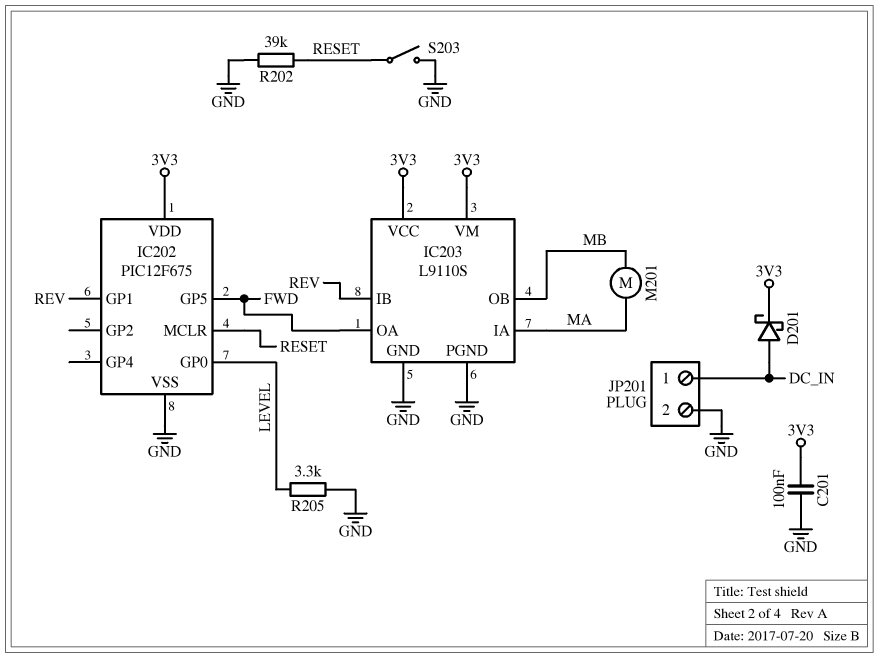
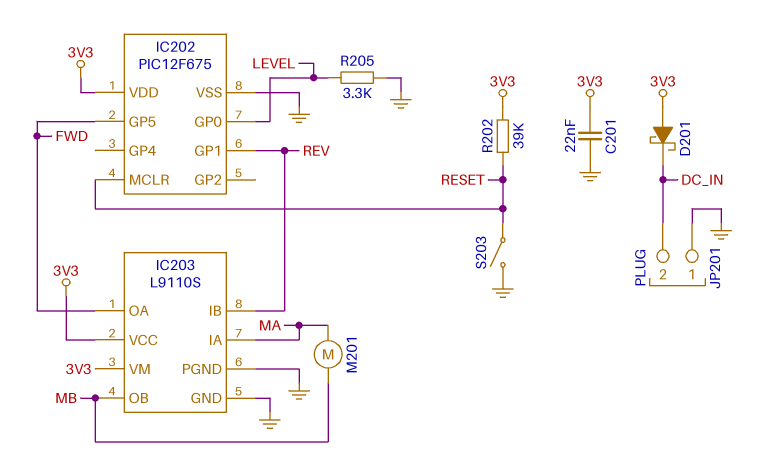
C201: 100nF (3V3, GND) -> 22nF (3V3, GND)
D201: schottky (A DC_IN, K 3V3) -> schottky (A 3V3, K DC_IN)
JP201 pin 1: DC_IN -> GND
JP201 pin 2: GND -> DC_IN
R202: 39k (GND, RESET) -> 39k (3V3, RESET)

